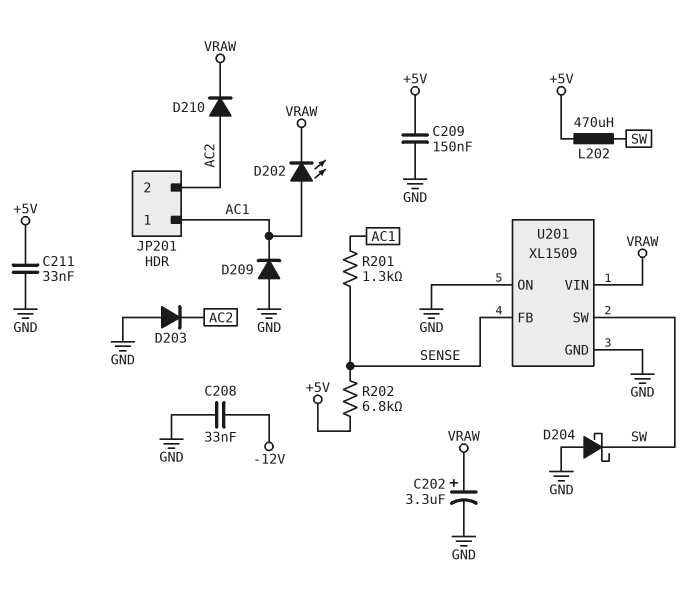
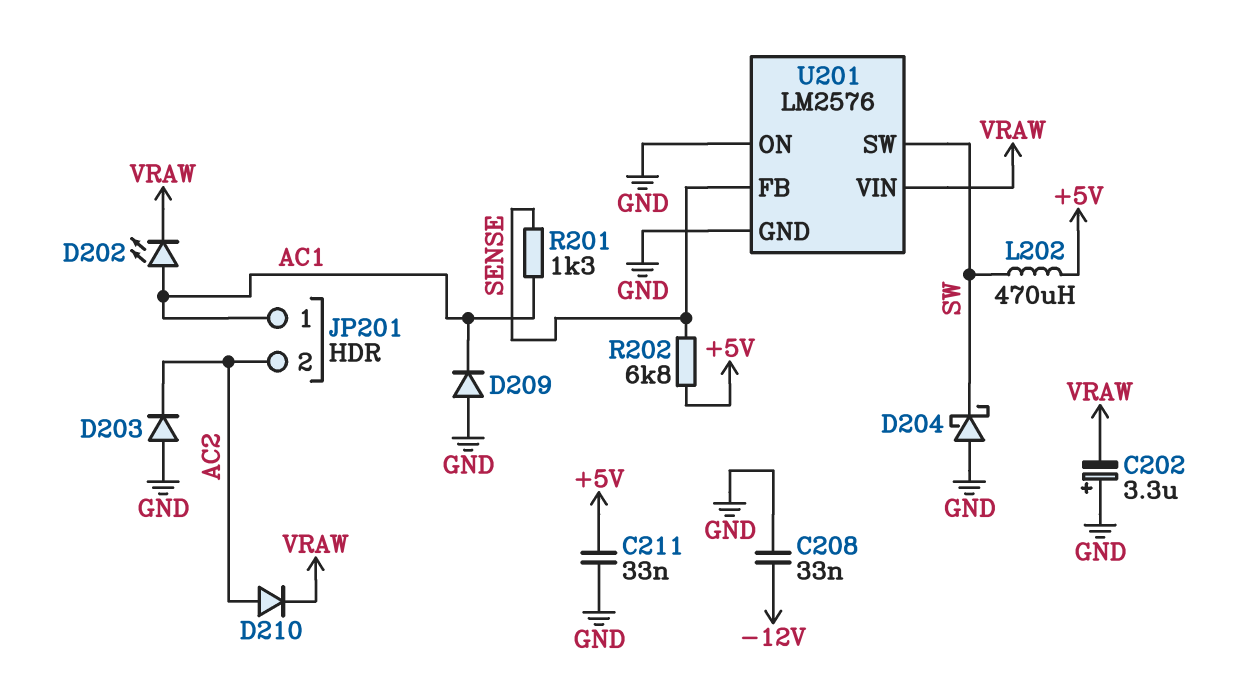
C202: 3.3uF (plus VRAW, minus GND) -> 3.3uF (plus GND, minus VRAW)
C209: 150nF (+5V, GND) -> none
U201: XL1509 -> LM2576

